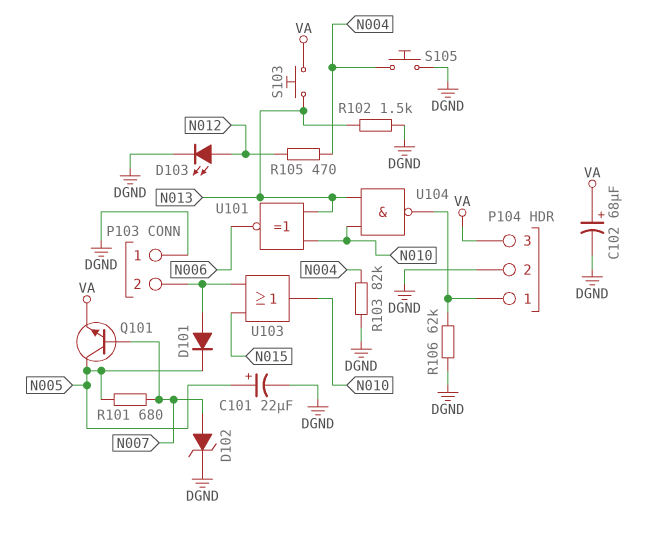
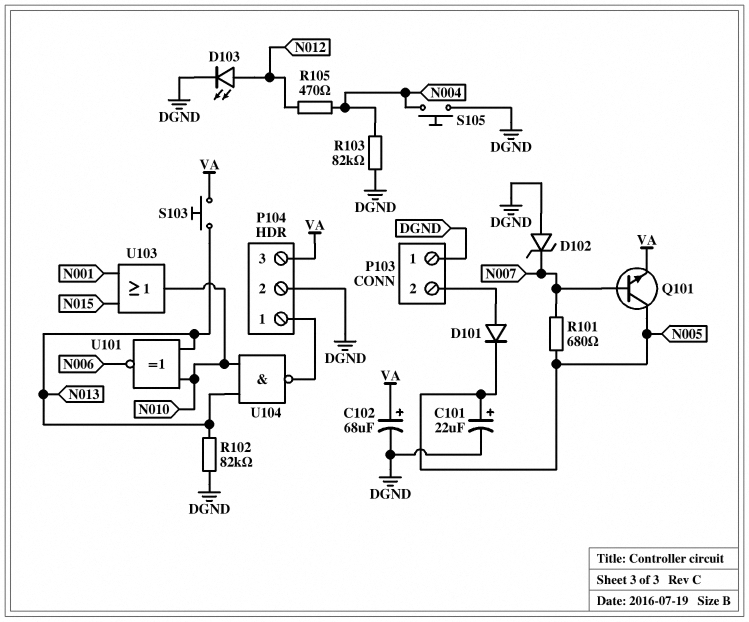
D102: zener (A N007, K DGND) -> zener (A DGND, K N007)
R102: 1.5k (DGND, N013) -> 82k (DGND, N013)
R106: 62k (DGND, P104/1) -> none
U103: OR (in N015, in P103/2, out N010) -> OR (in N001, in N015, out N010)

